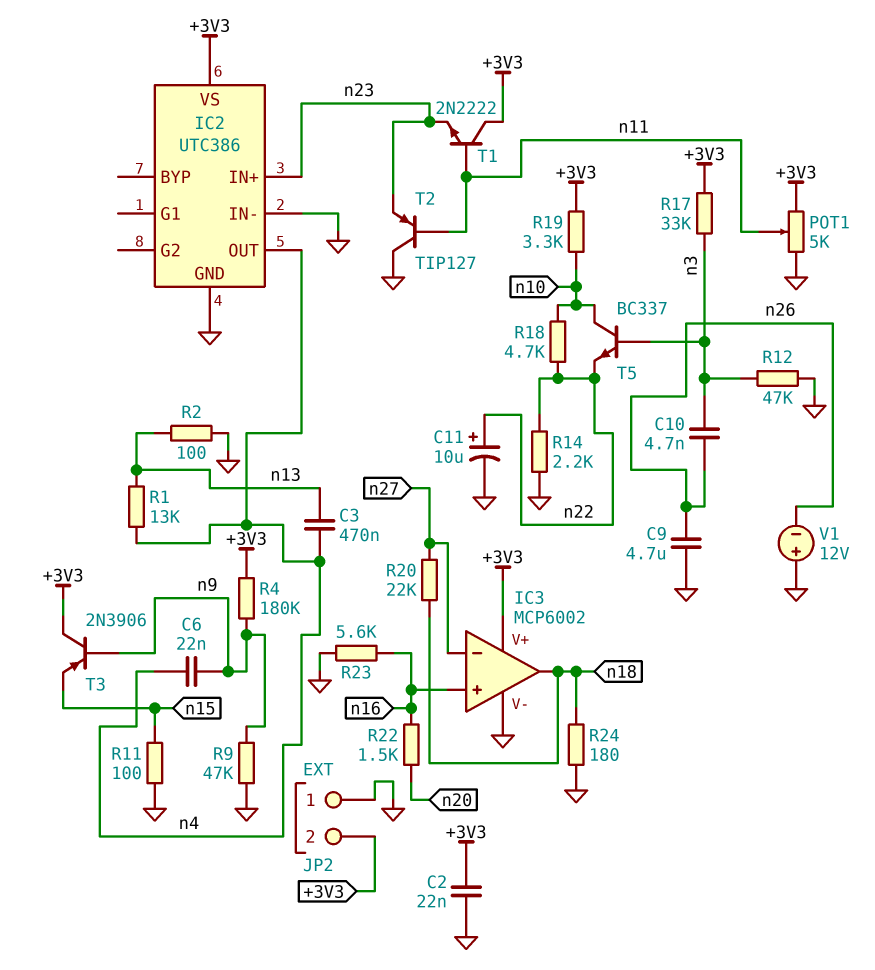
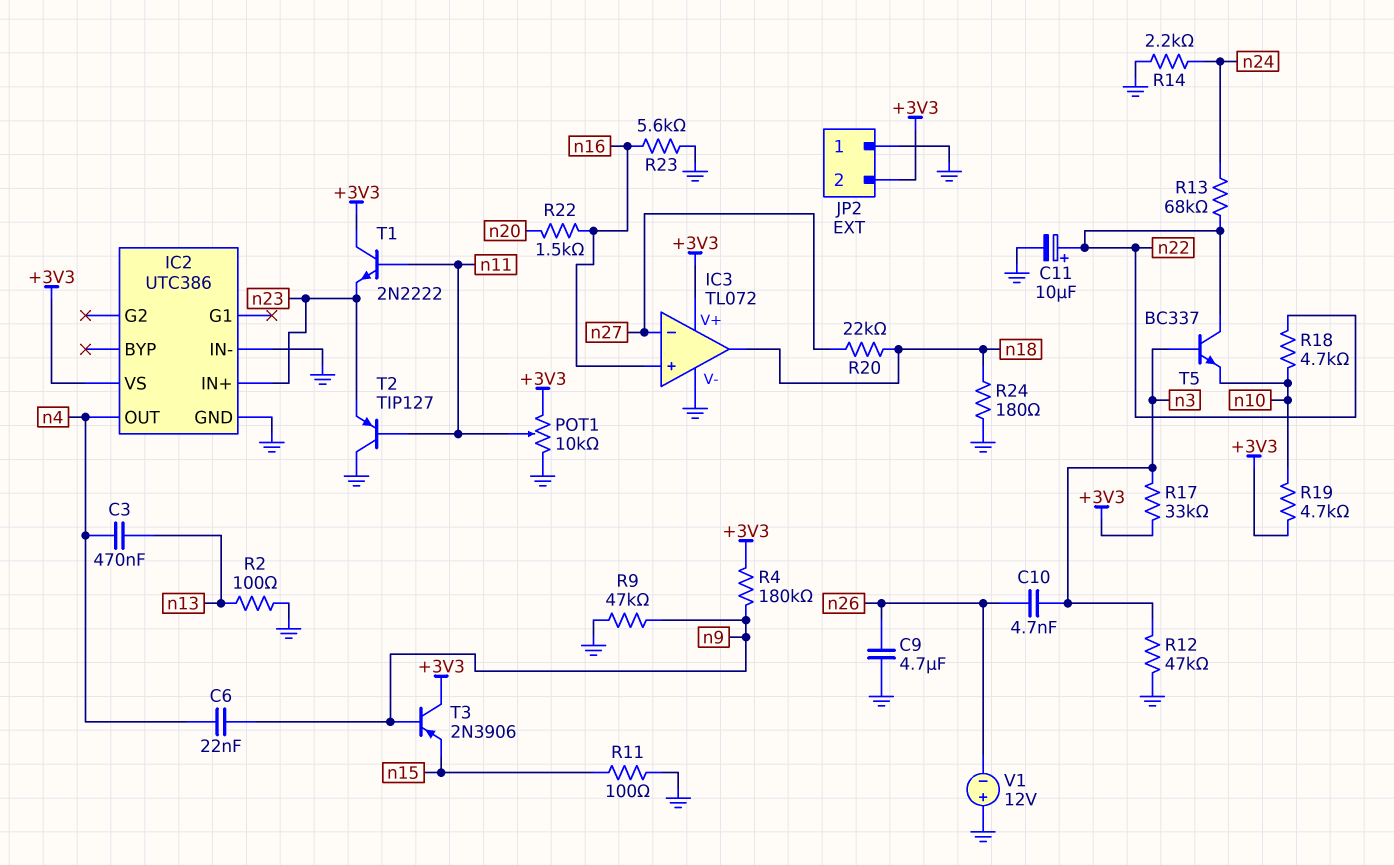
C2: 22nF (+3V3, GND) -> none
IC3: MCP6002 -> TL072
POT1: 5k (+3V3, GND, wiper n11) -> 10k (+3V3, GND, wiper n11)
R1: 13k (n4, n13) -> none
R13: none -> 68k (n22, n24)
R14: 2.2k (GND, n22) -> 2.2k (GND, n24)
R19: 3.3k (+3V3, n10) -> 4.7k (+3V3, n10)
T5: NPN BC337 (B n3, C n10, E n22) -> NPN BC337 (B n3, C n22, E n10)

